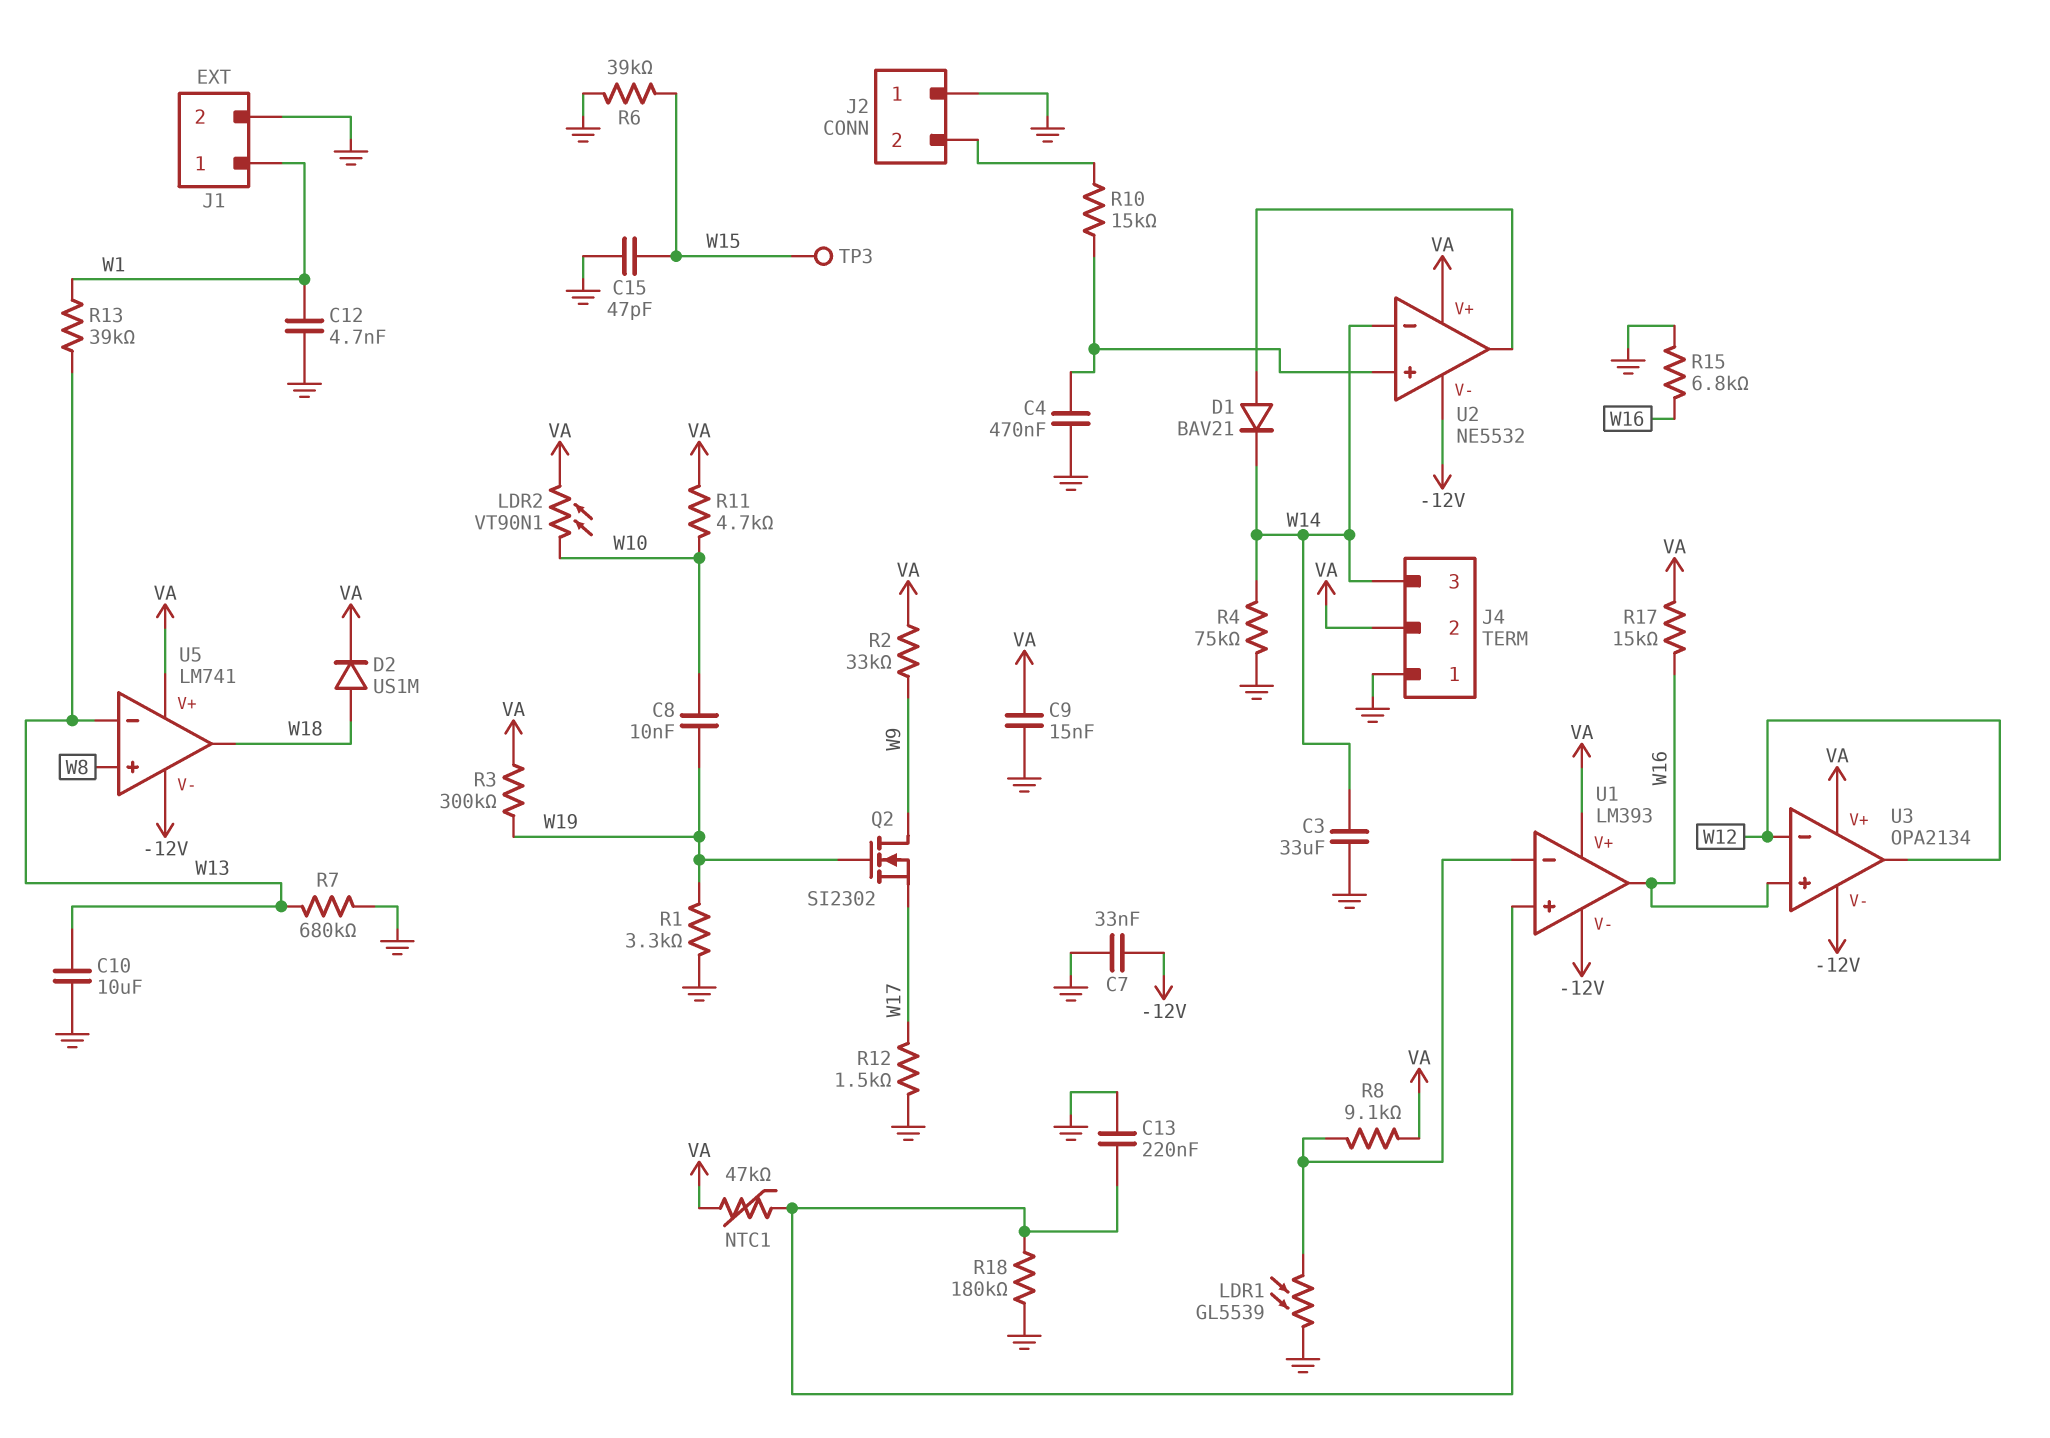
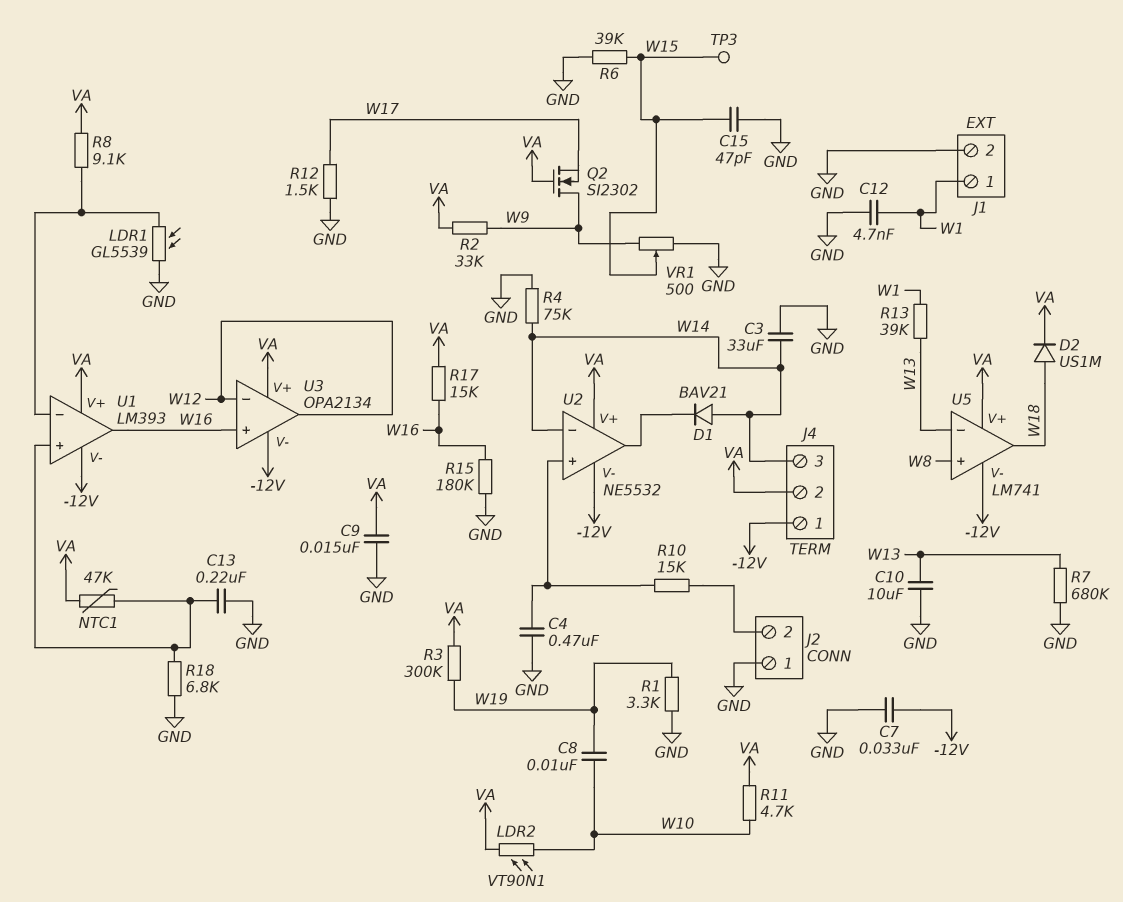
D1: diode BAV21 (A U2/out, K W14) -> diode BAV21 (A W14, K U2/out)
J4 pin 1: GND -> -12V
Q2: NMOS SI2302 (G W19, D W9, S W17) -> NMOS SI2302 (G VA, D W9, S W17)
R15: 6.8k (GND, W16) -> 180k (GND, W16)
R18: 180k (GND, U1/in+) -> 6.8k (GND, U1/in+)
VR1: none -> 500 (GND, W9, wiper W15)

